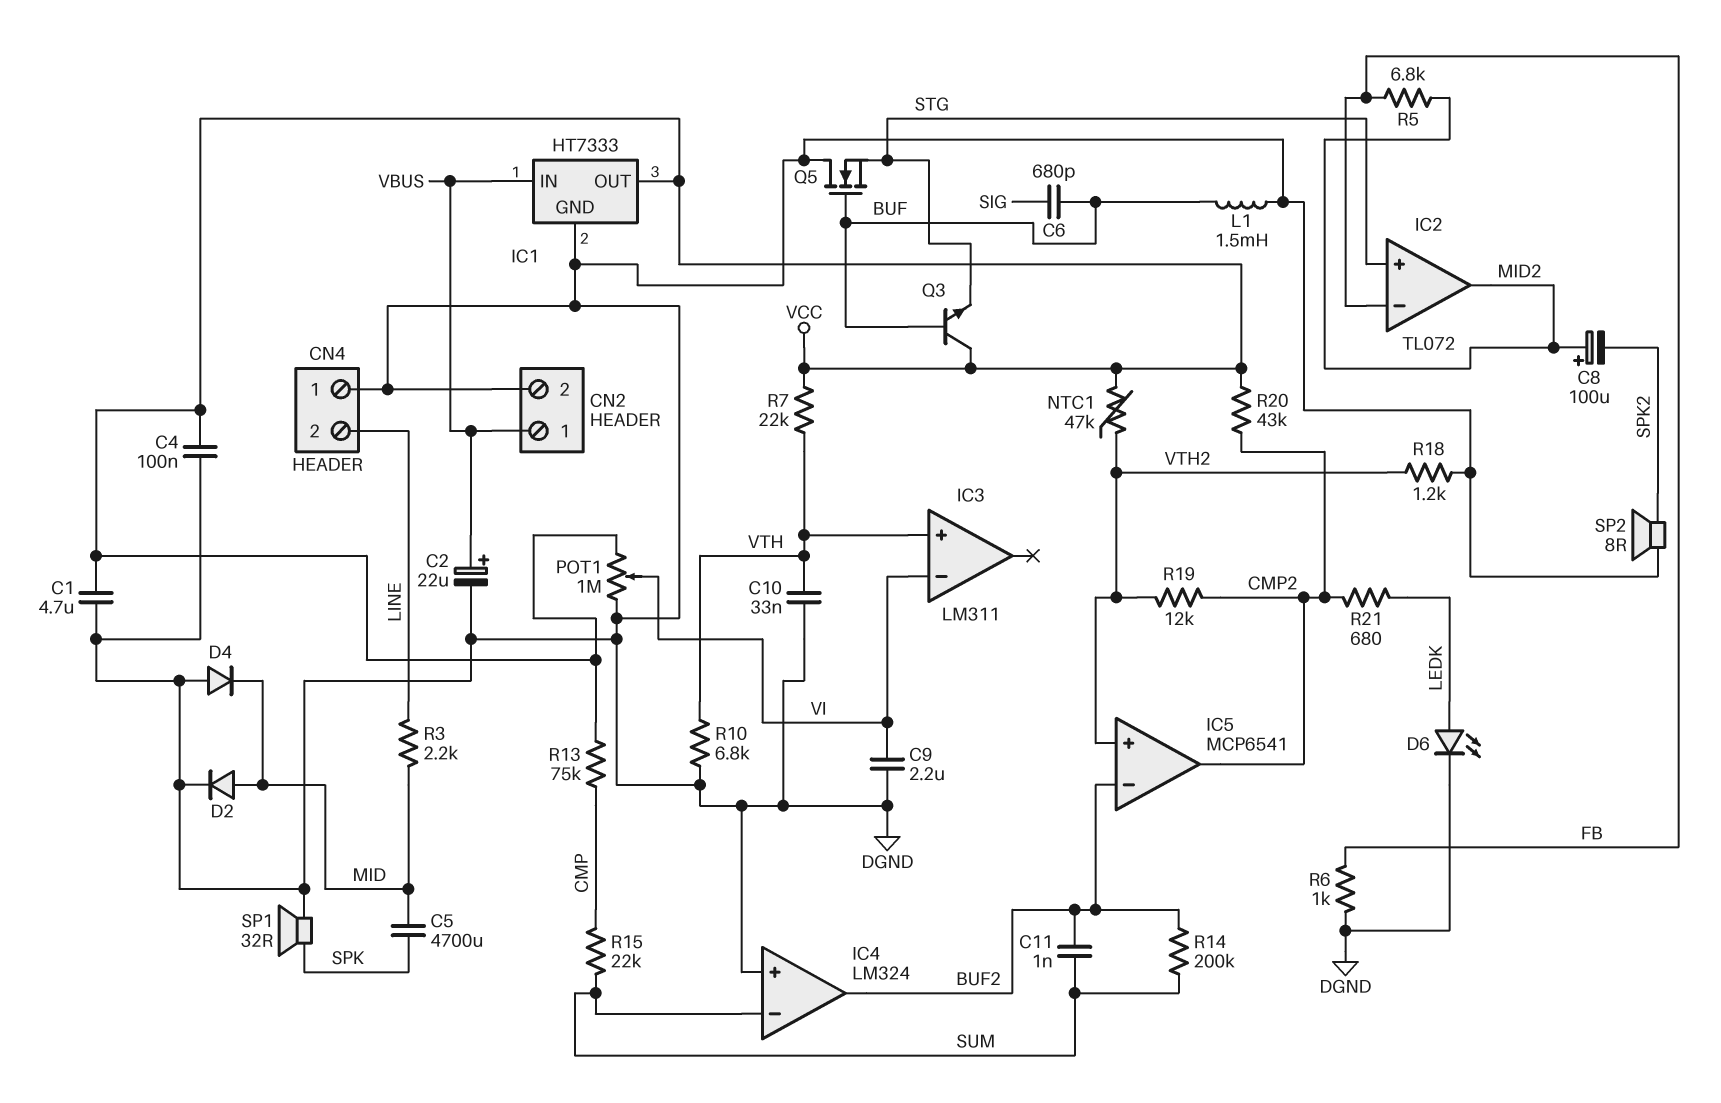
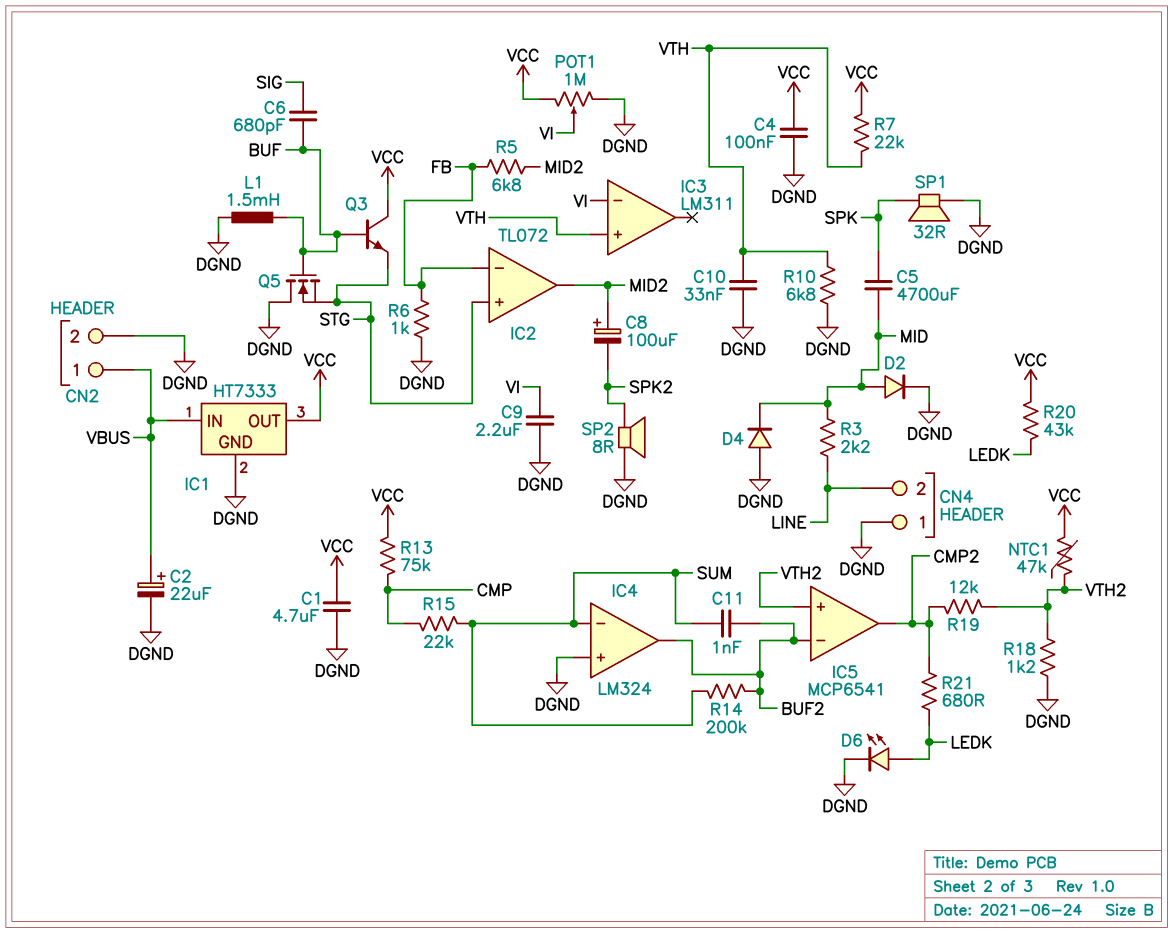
R20: 43k (CMP2, VCC) -> 43k (LEDK, VCC)

